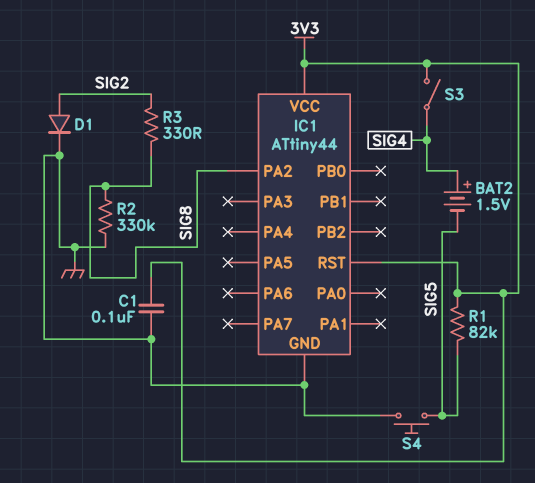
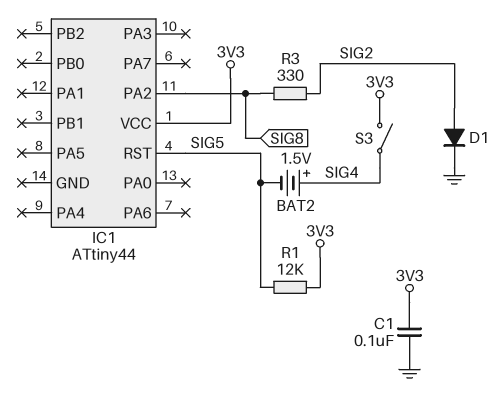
IC1 pin GND: GND -> none
IC1 pin RST: 3V3 -> SIG5
R1: 82k (3V3, SIG5) -> 12k (3V3, SIG5)
R2: 330k (GND, SIG8) -> none
S4: button (GND, SIG5) -> none

